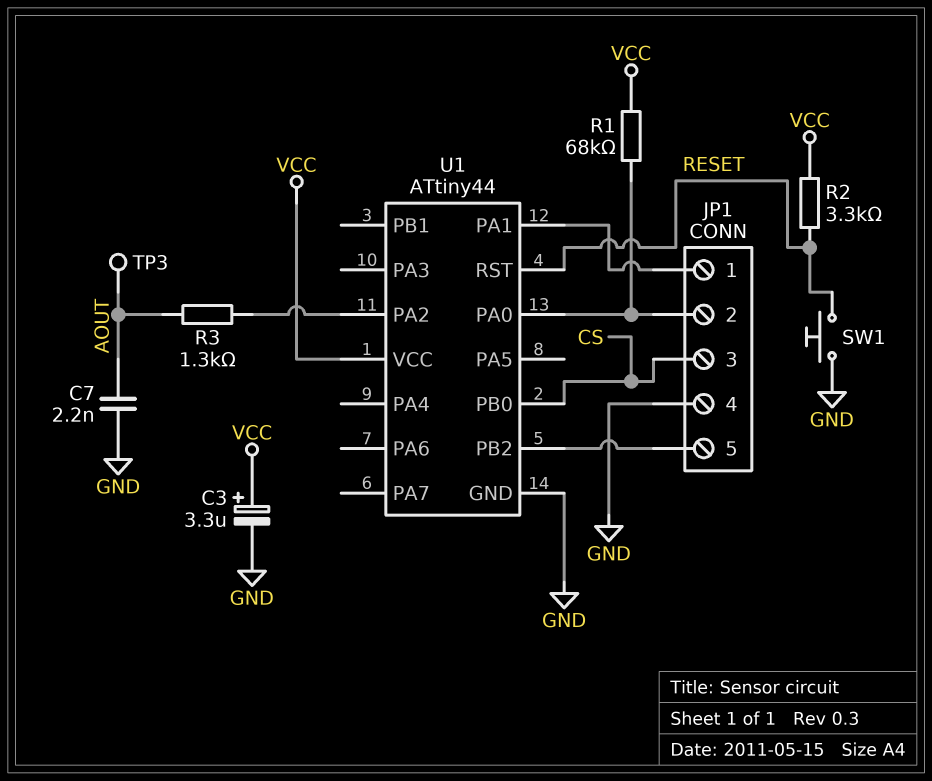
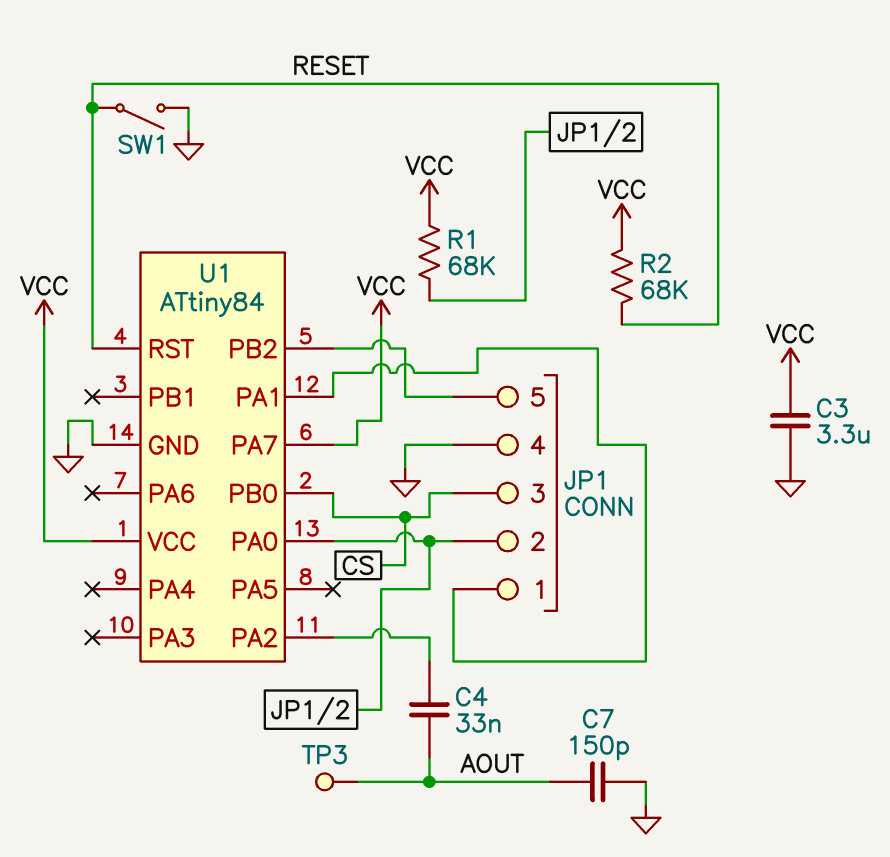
C3: 3.3uF (plus VCC, minus GND) -> 3.3uF (GND, VCC)
C4: none -> 33nF (AOUT, U1/PA2)
C7: 2.2nF (AOUT, GND) -> 150pF (AOUT, GND)
R2: 3.3k (RESET, VCC) -> 68k (RESET, VCC)
R3: 1.3k (AOUT, U1/PA2) -> none
SW1: button (GND, RESET) -> switch (GND, RESET)
U1: ATtiny44 -> ATtiny84
U1 pin PA7: none -> VCC

